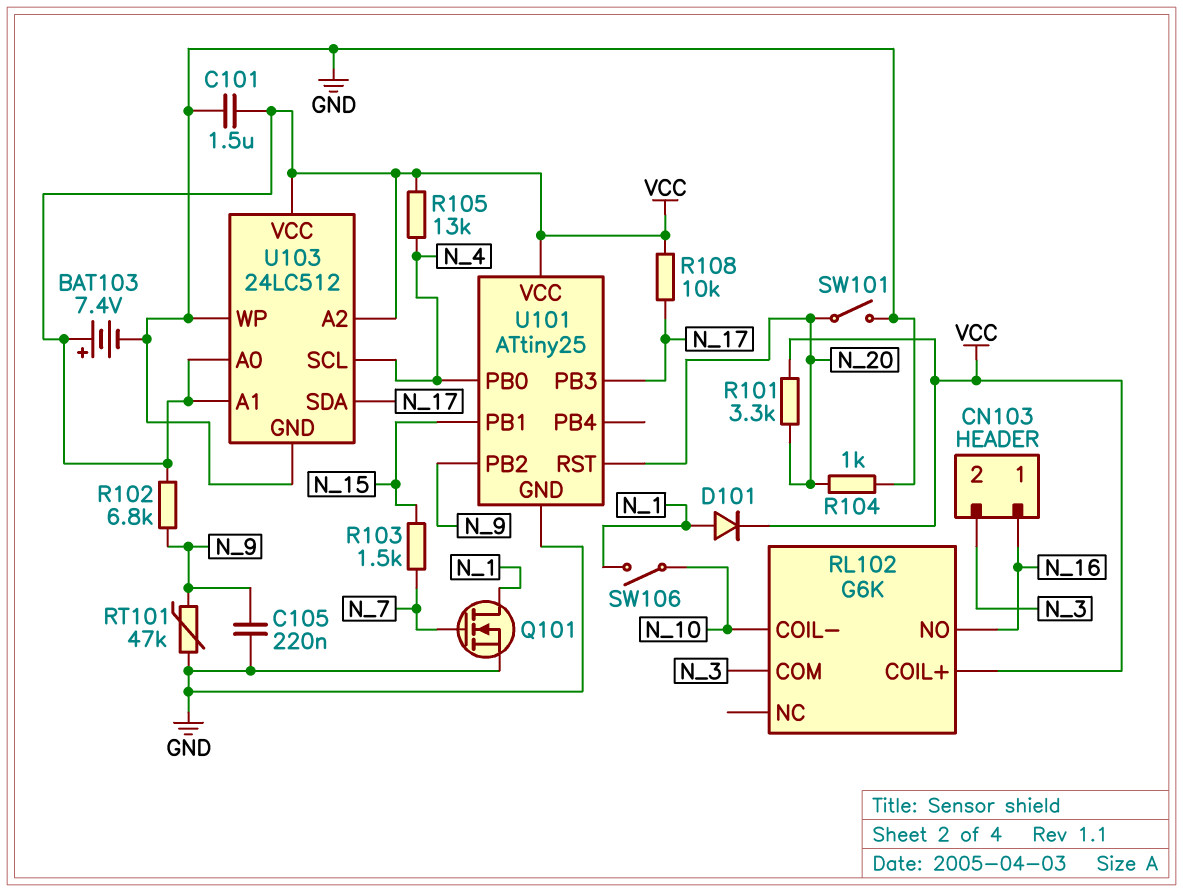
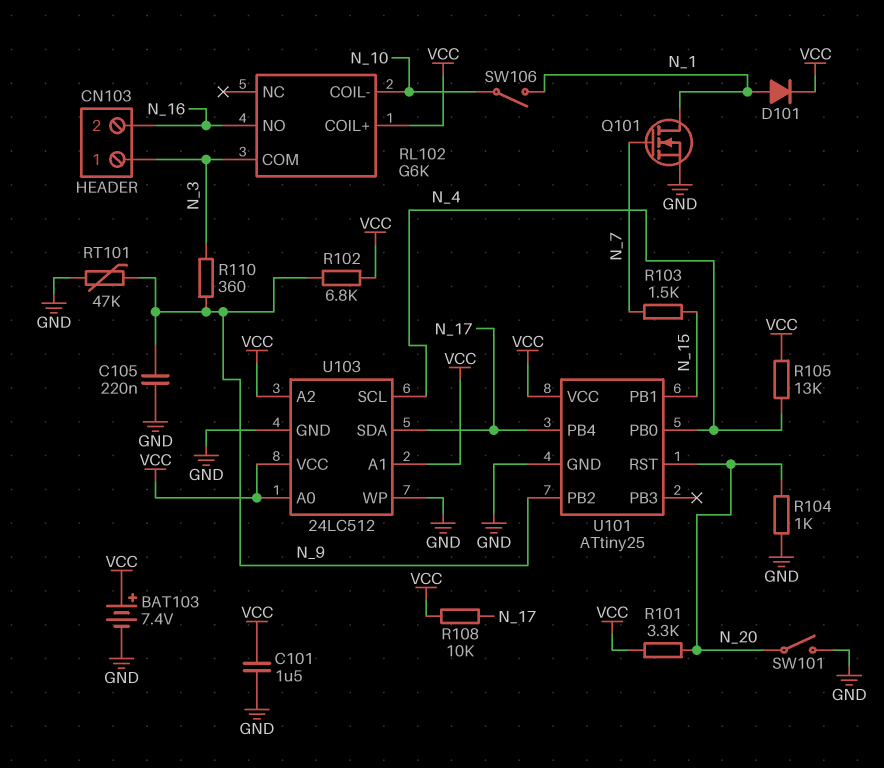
CN103 pin 1: N_16 -> N_3
CN103 pin 2: N_3 -> N_16
R110: none -> 360 (N_3, N_9)
U101 pin PB3: N_17 -> none
U101 pin PB4: none -> N_17

